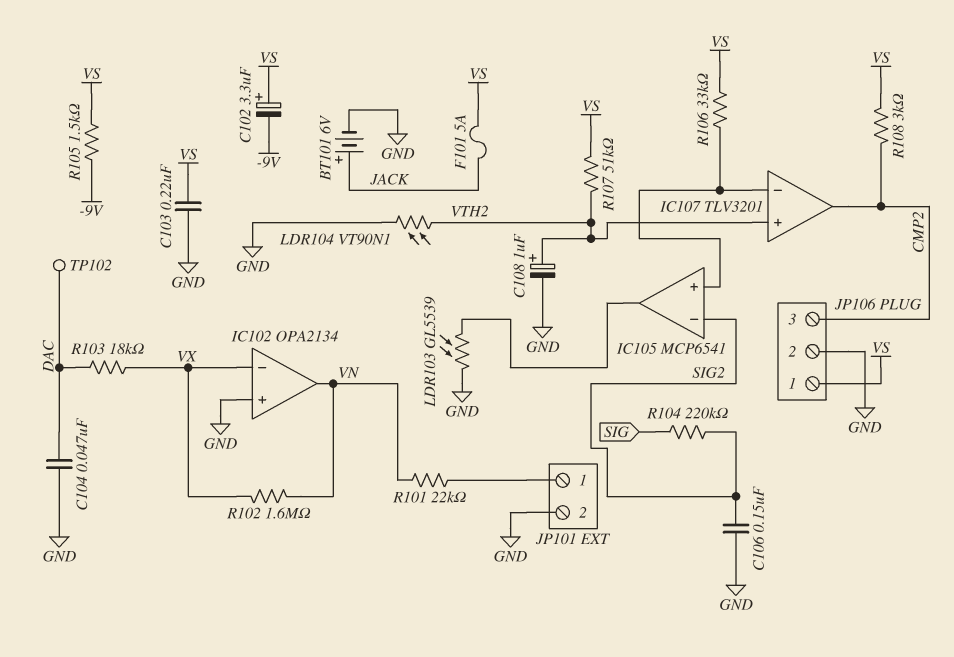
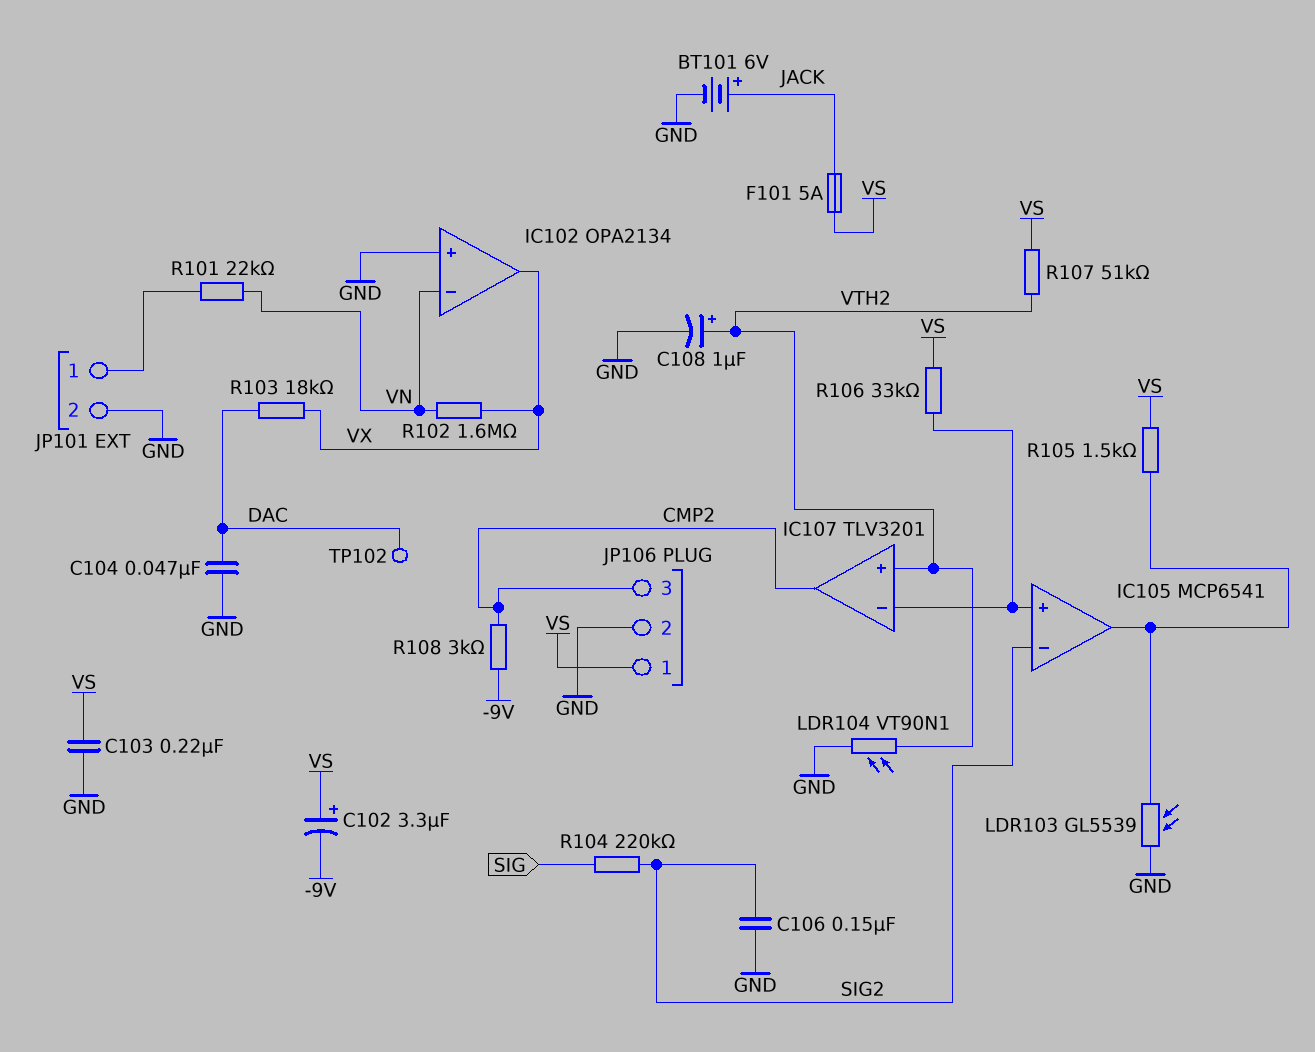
IC102 pin in-: VX -> VN
IC102 pin out: VN -> VX
R105: 1.5k (-9V, VS) -> 1.5k (IC105/out, VS)
R108: 3k (CMP2, VS) -> 3k (-9V, CMP2)

